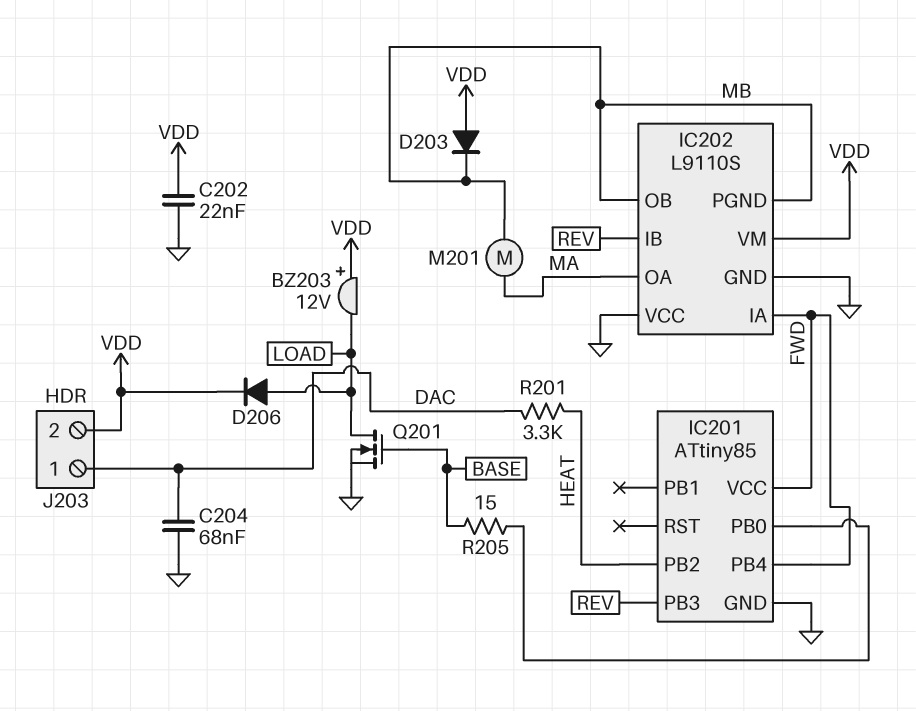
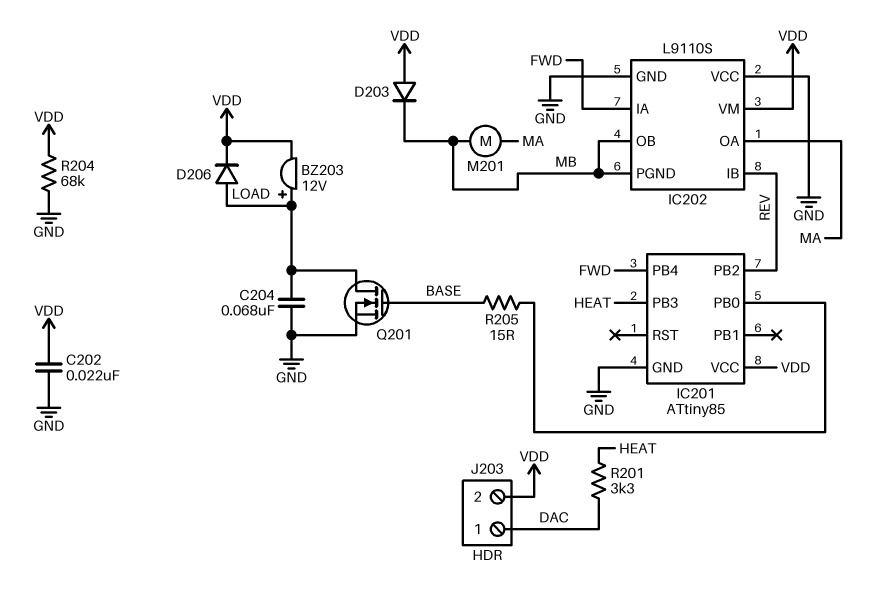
BZ203: buzzer 12V (plus VDD, minus LOAD) -> buzzer 12V (plus LOAD, minus VDD)
C204: 68nF (DAC, GND) -> 68nF (GND, LOAD)
IC201 pin PB2: HEAT -> REV
IC201 pin PB3: REV -> HEAT
IC201 pin VCC: FWD -> VDD
R204: none -> 68k (GND, VDD)

